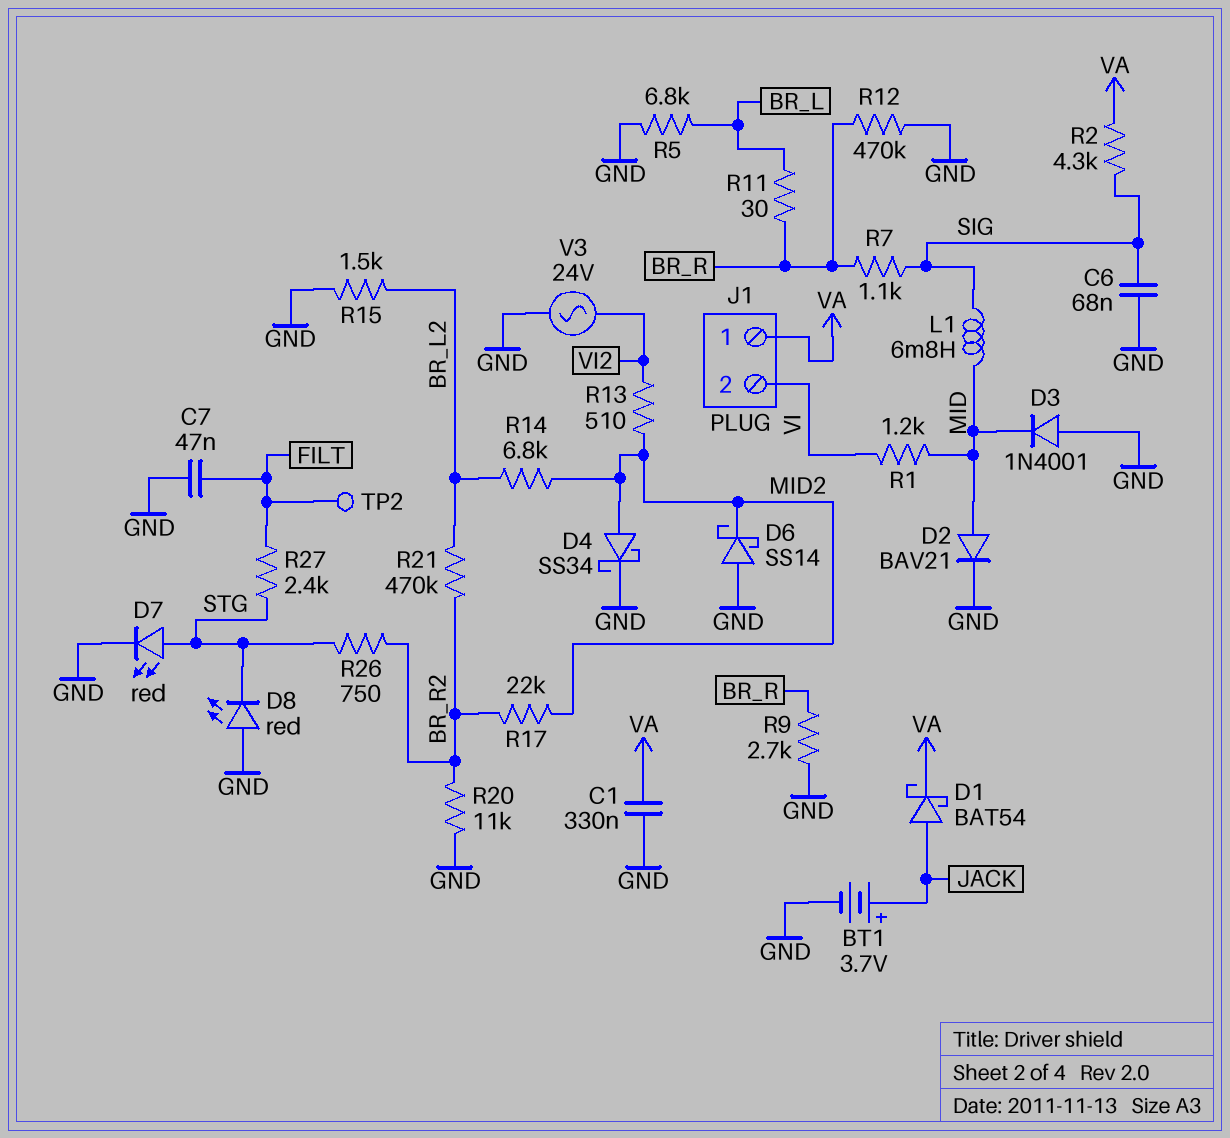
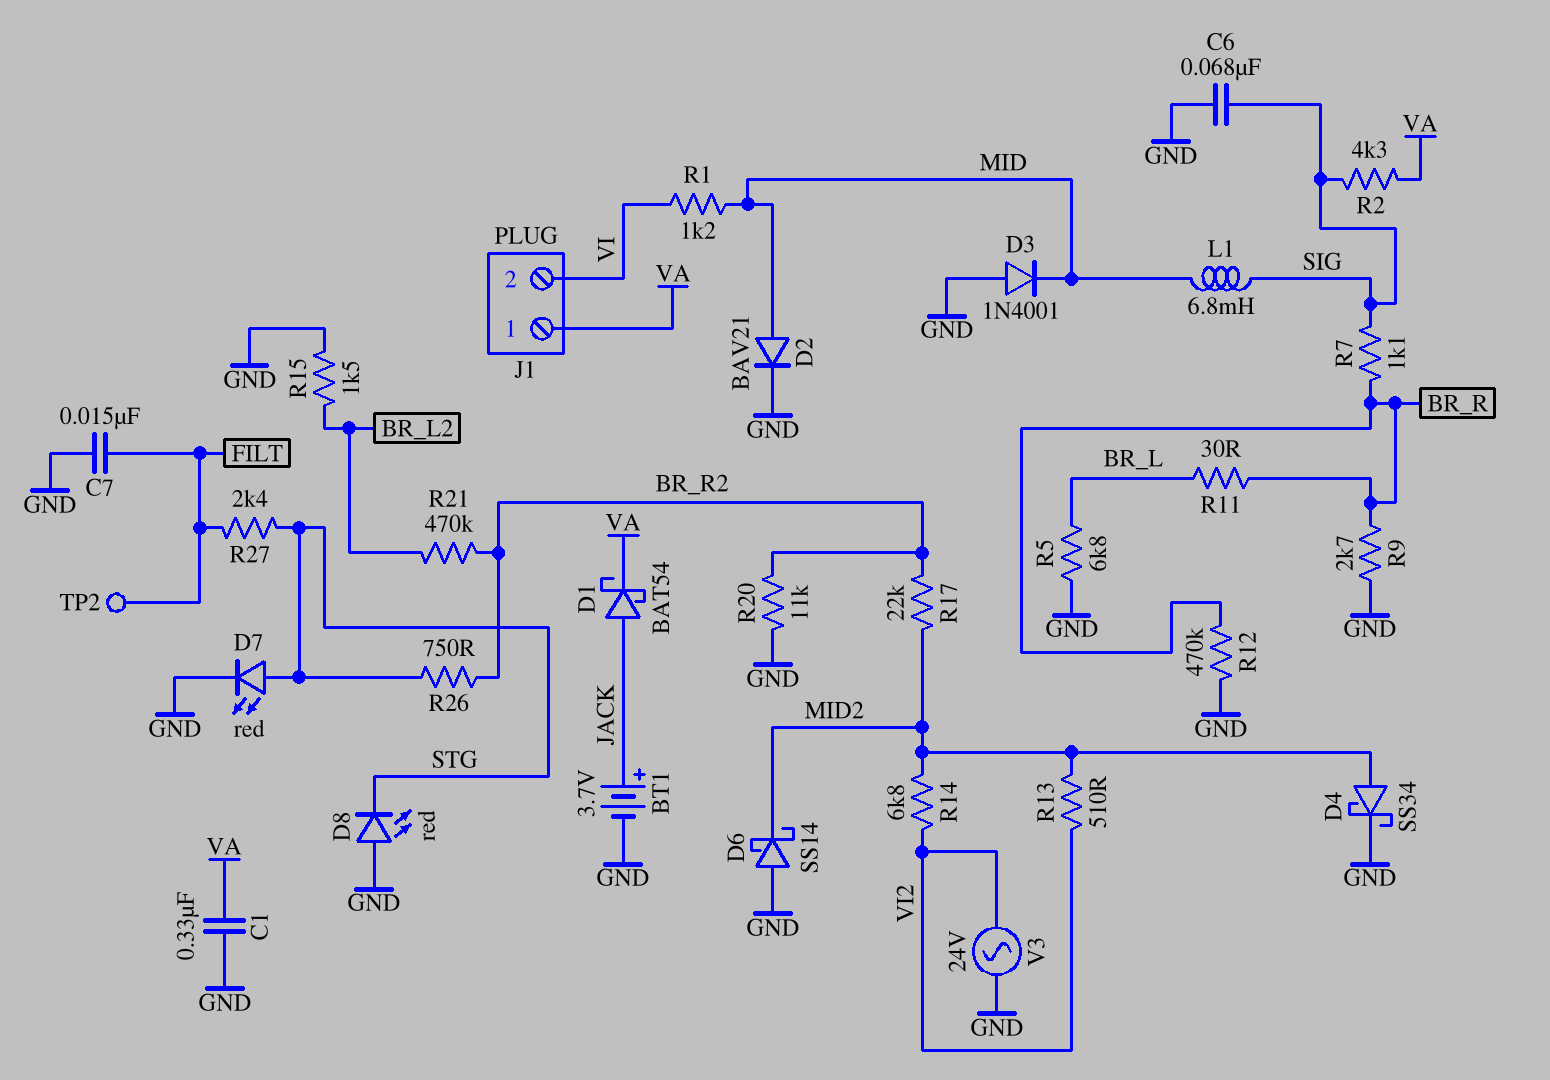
C7: 47nF (FILT, GND) -> 15nF (FILT, GND)
R14: 6.8k (BR_L2, MID2) -> 6.8k (MID2, VI2)

